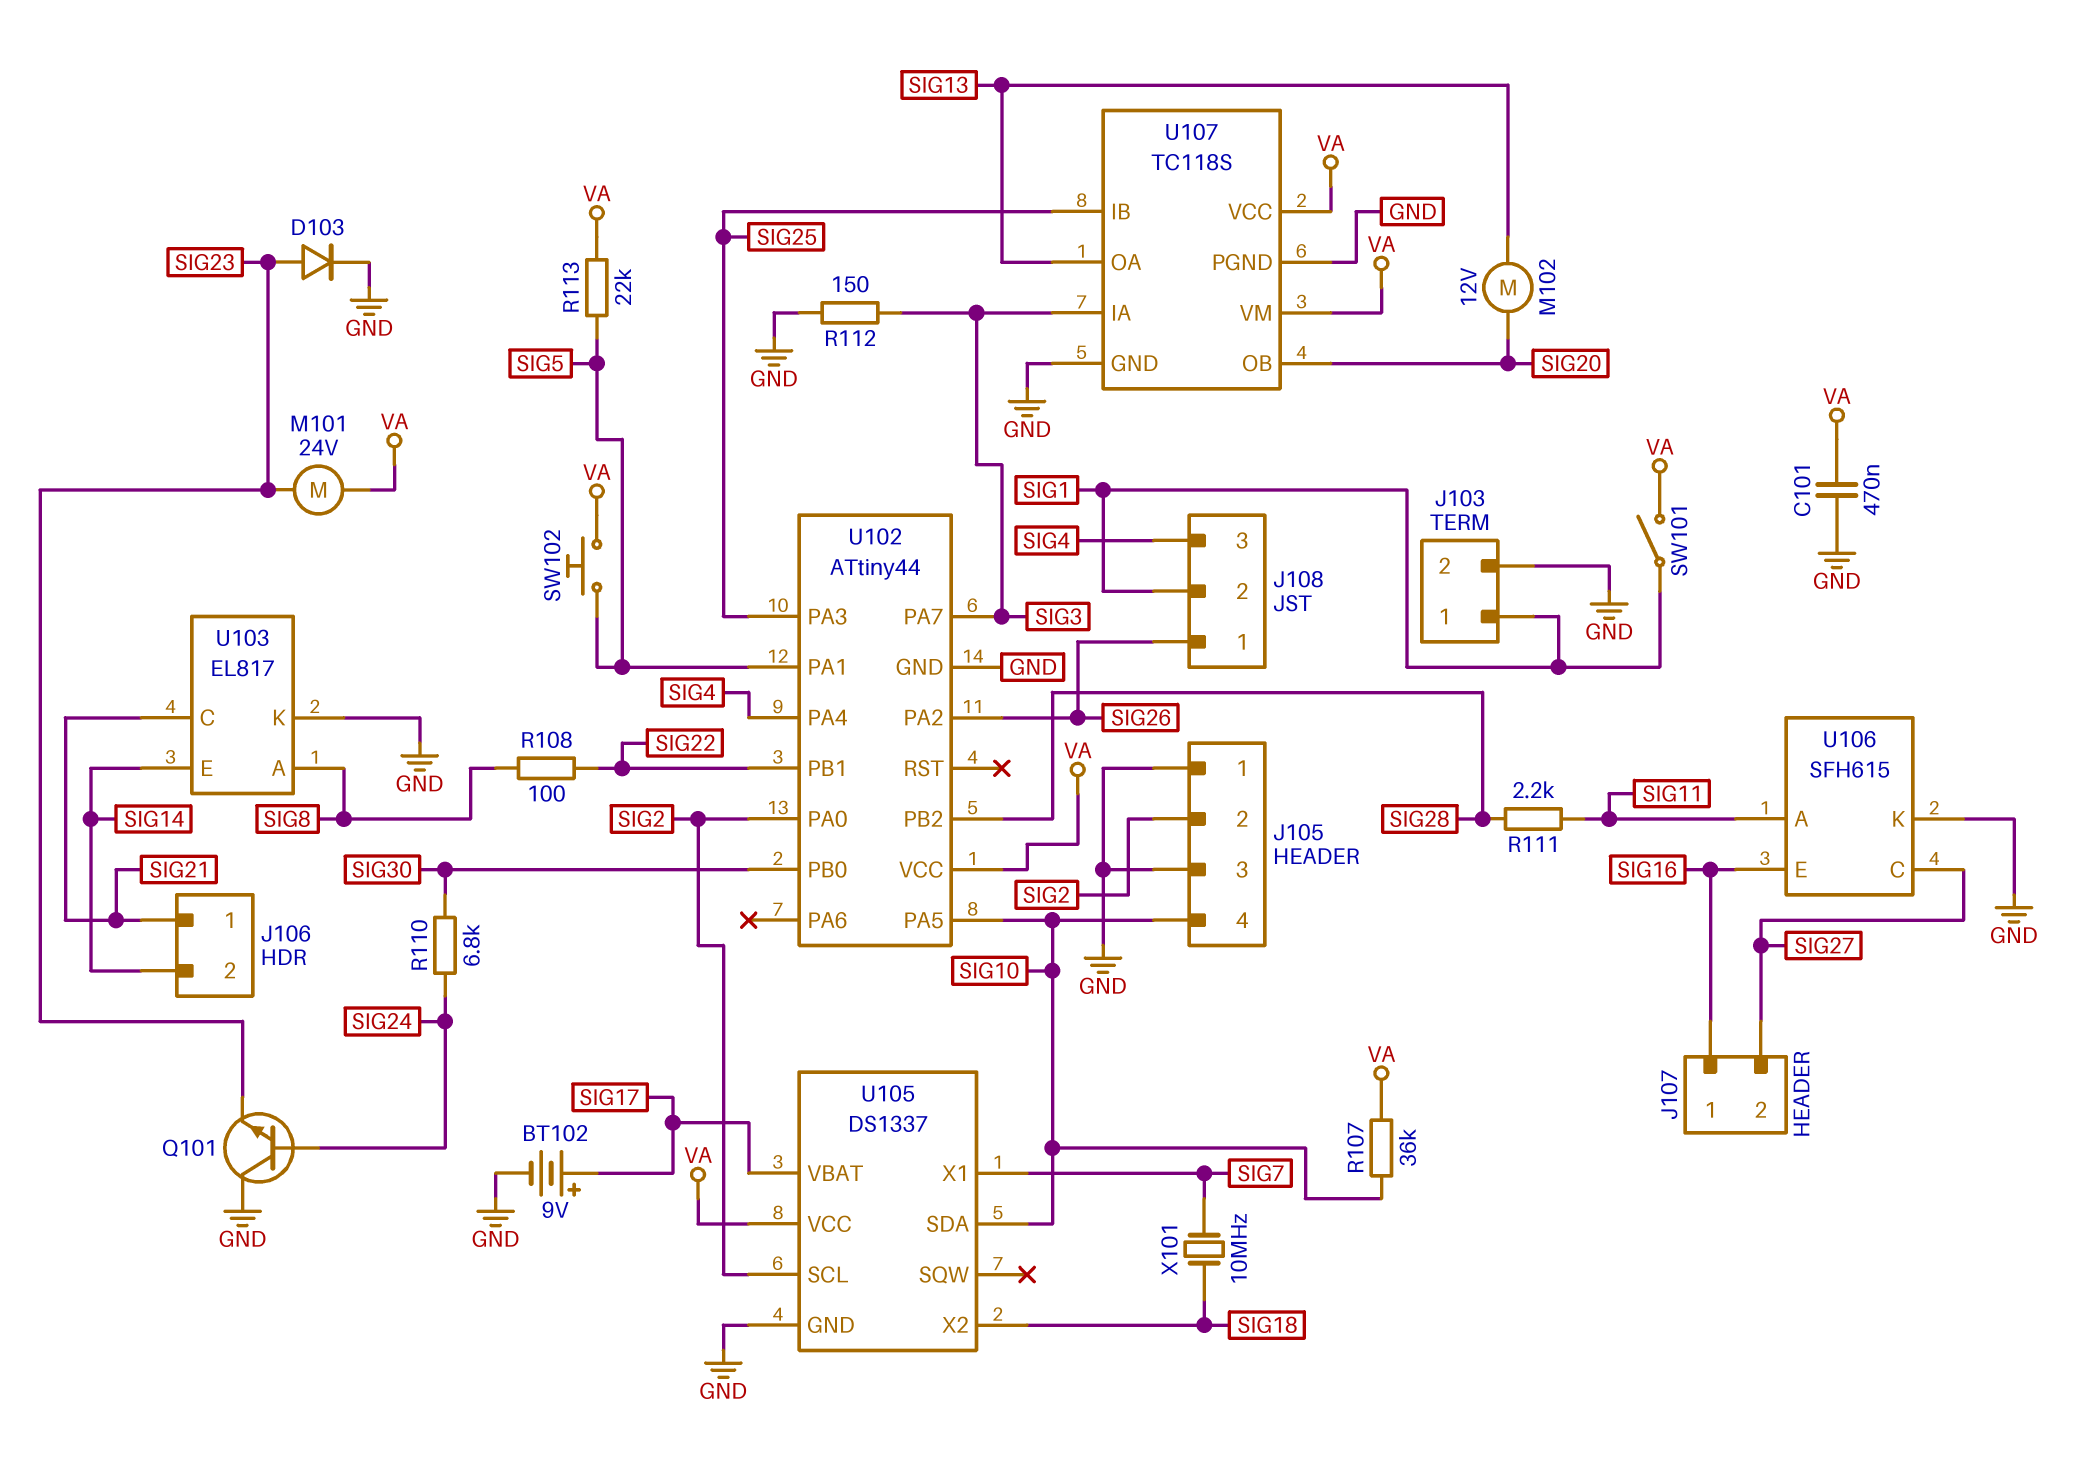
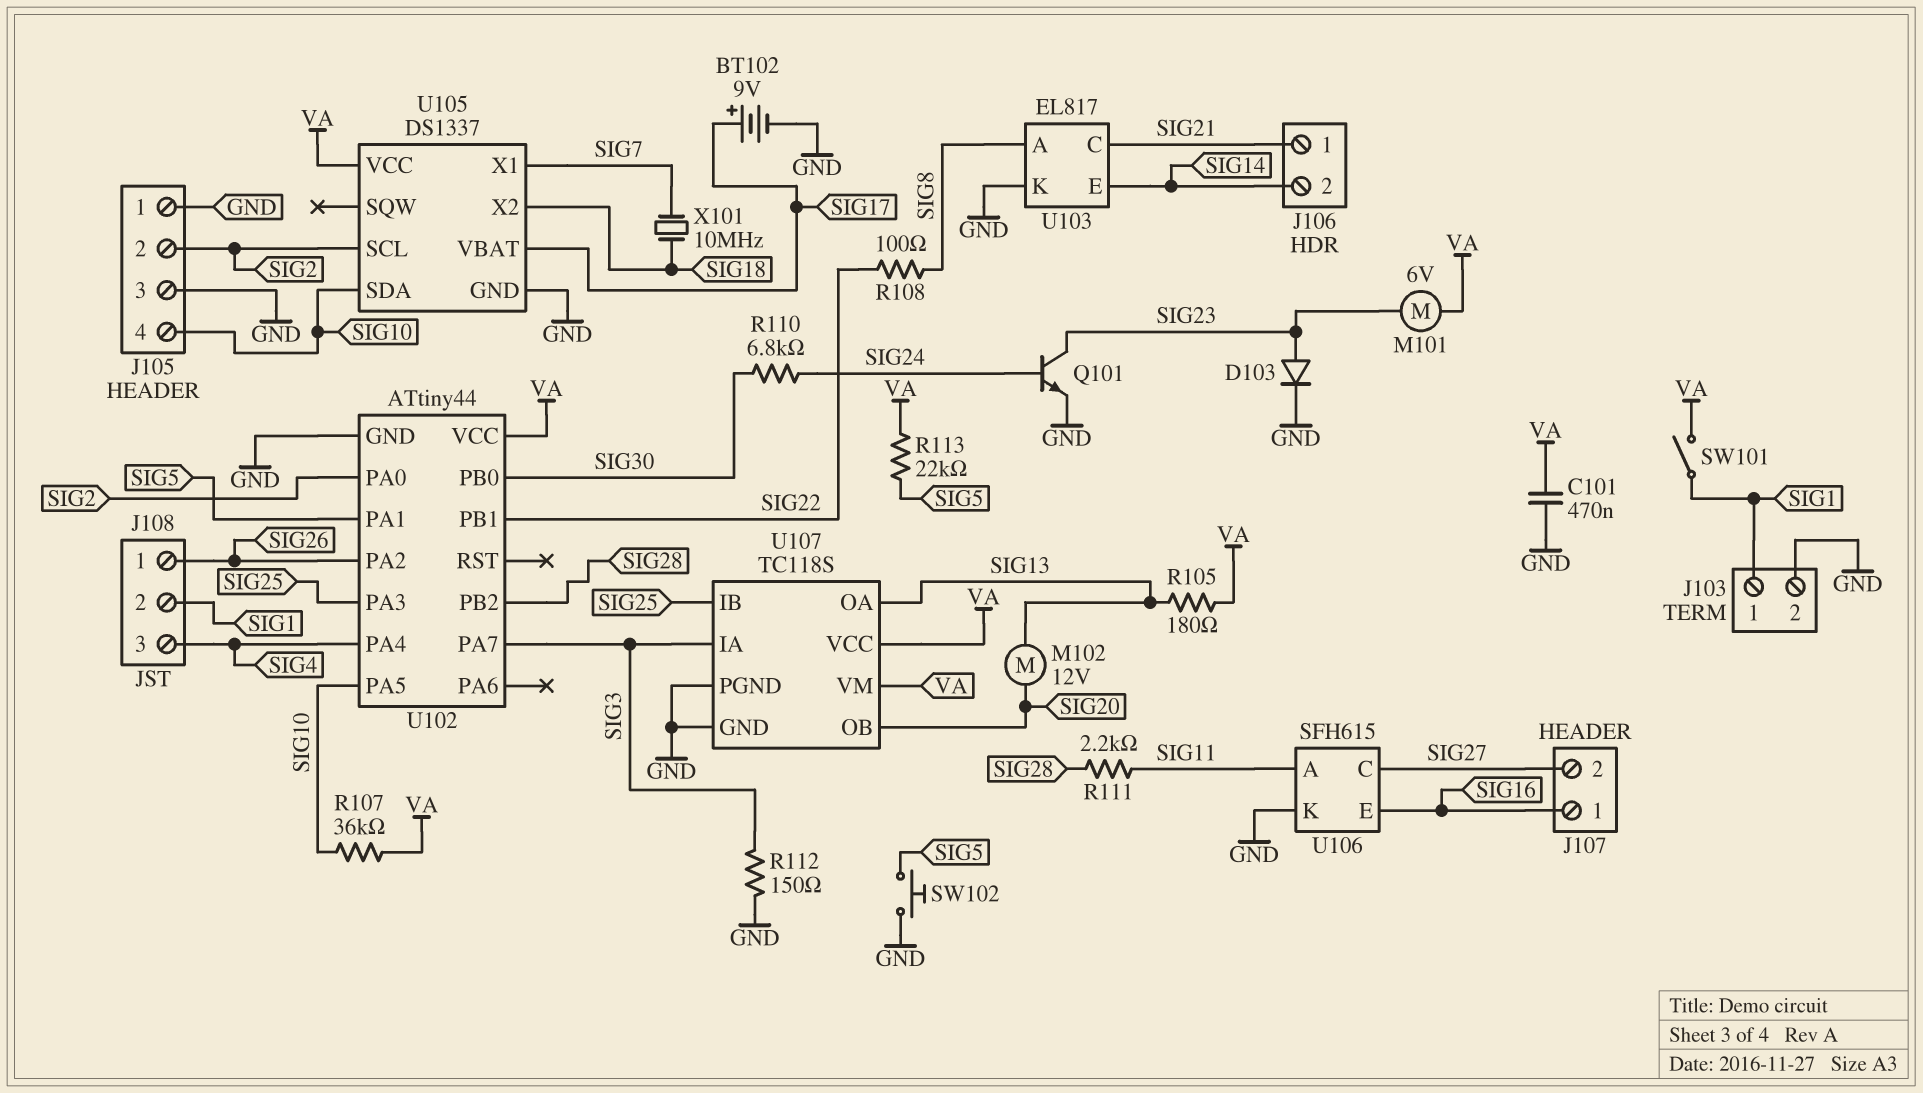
M101: motor 24V (SIG23, VA) -> motor 6V (SIG23, VA)
Q101: NPN (B SIG24, C GND, E SIG23) -> NPN (B SIG24, C SIG23, E GND)
R105: none -> 180 (SIG13, VA)
SW102: button (SIG5, VA) -> button (GND, SIG5)

